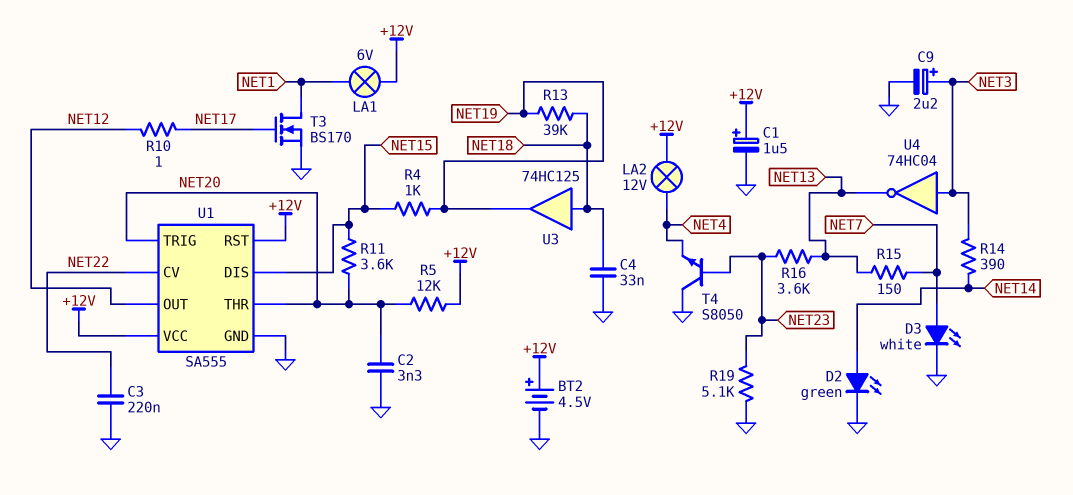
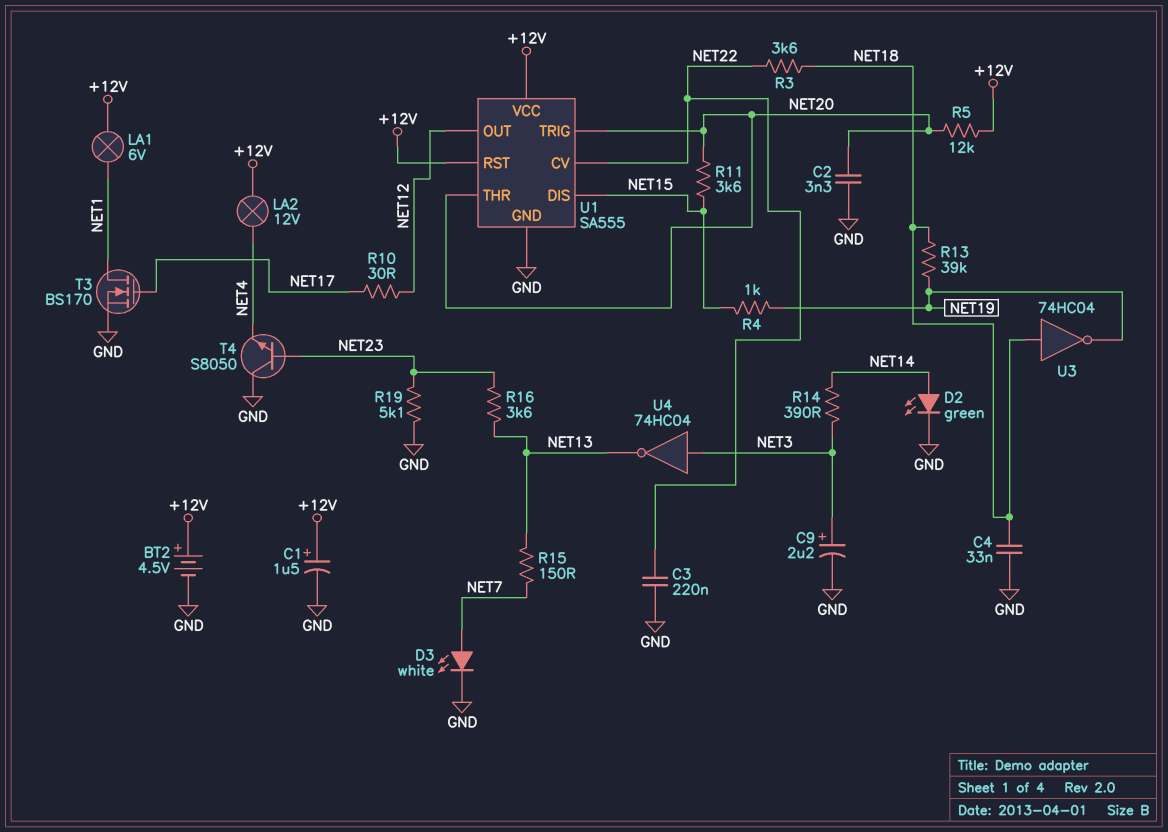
R3: none -> 3.6k (NET18, NET22)
R10: 1 (NET12, NET17) -> 30 (NET12, NET17)
U3: buffer 74HC125 (in NET18, out NET19) -> NOT 74HC04 (in NET18, out NET19)

